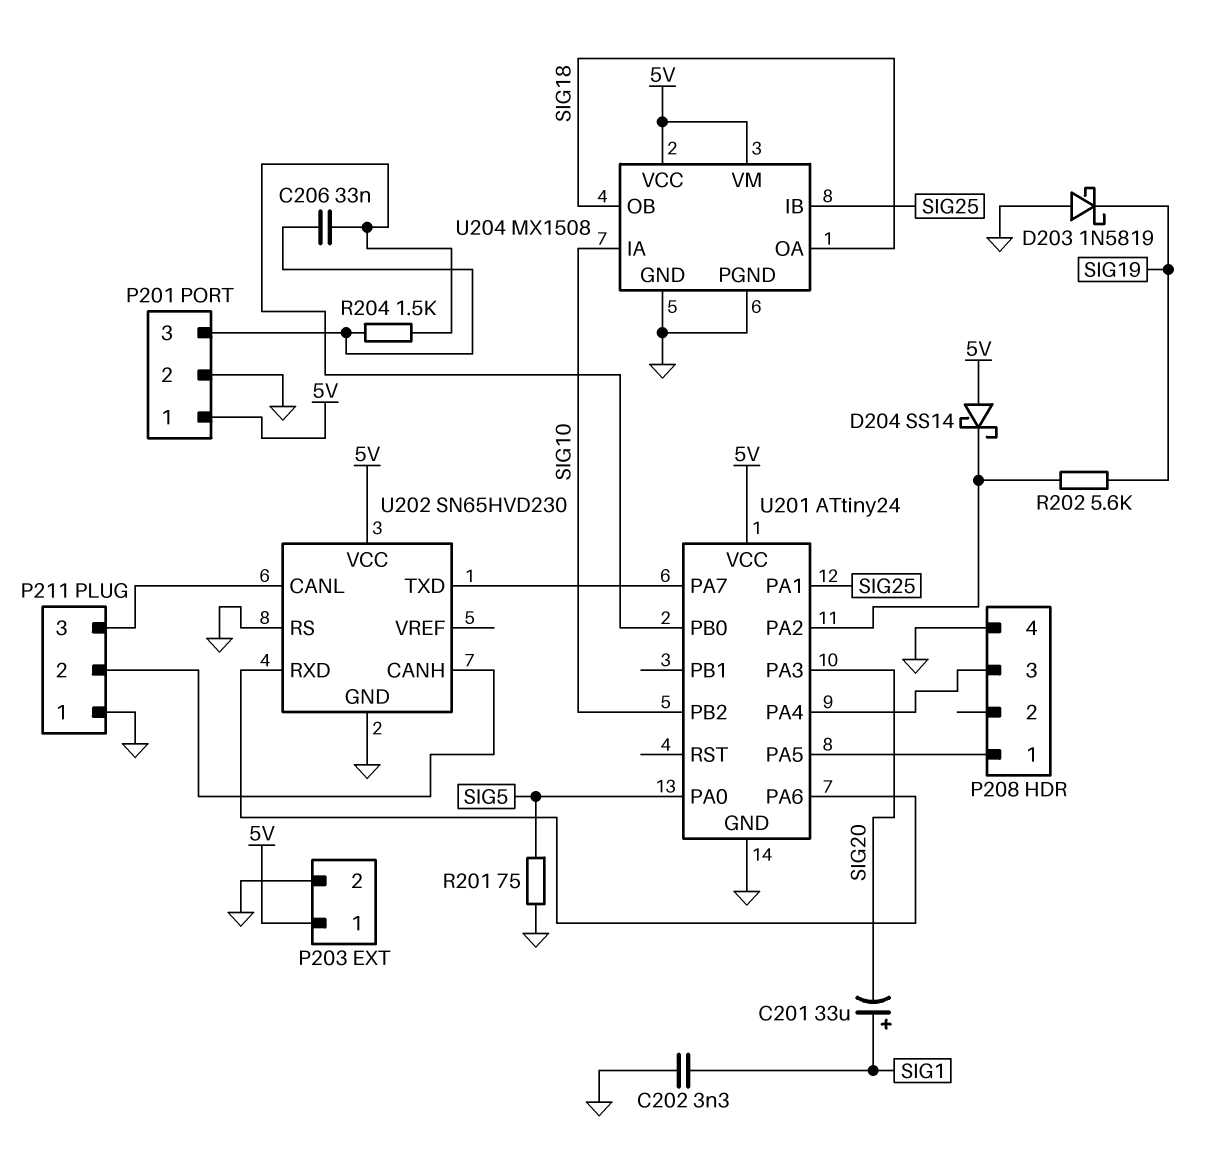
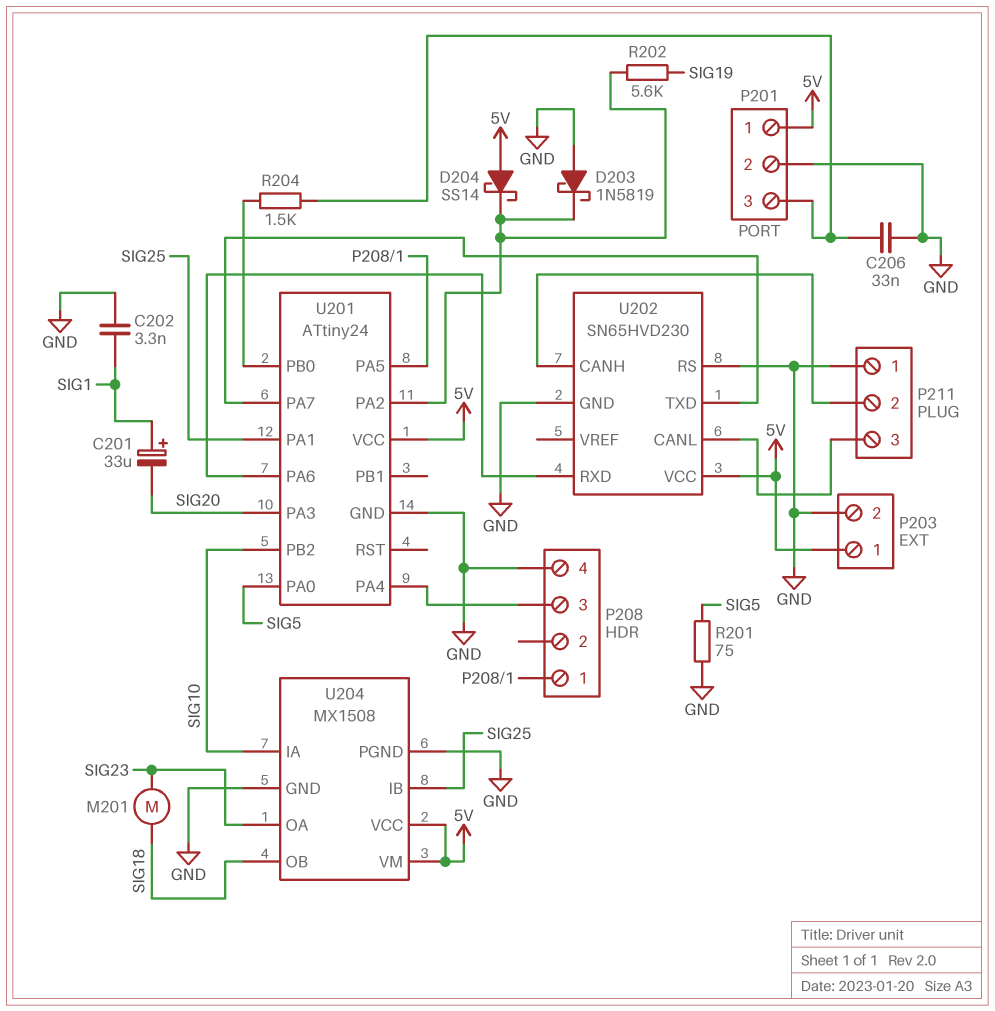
C206: 33nF (P201/3, U201/PB0) -> 33nF (GND, P201/3)
D203: schottky 1N5819 (A GND, K SIG19) -> schottky 1N5819 (A GND, K U201/PA2)
M201: none -> motor (SIG18, SIG23)
U204 pin OA: SIG18 -> SIG23

